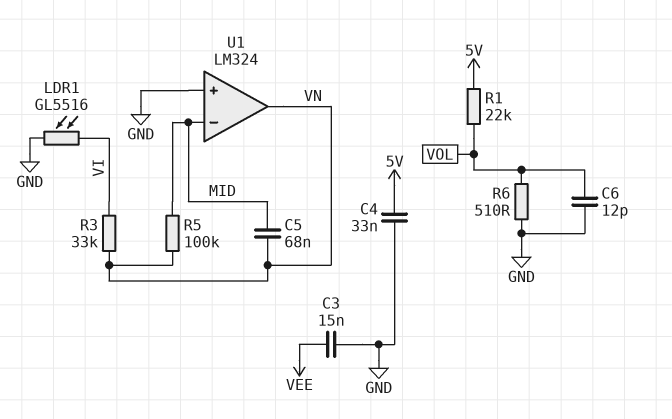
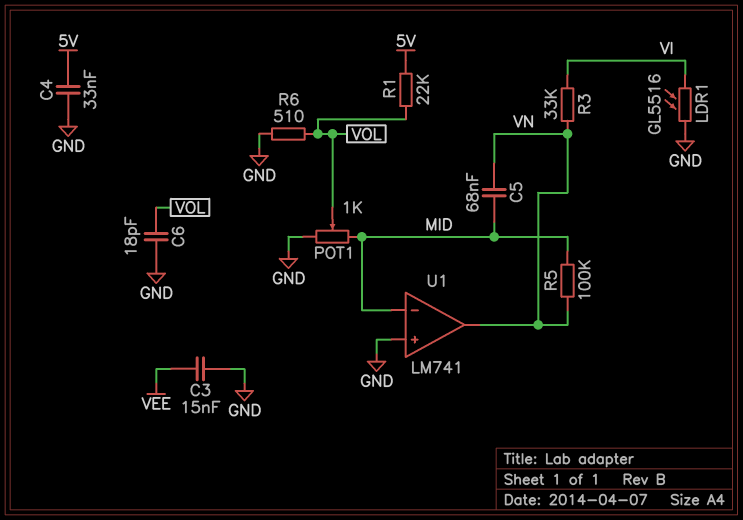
C6: 12pF (GND, VOL) -> 18pF (GND, VOL)
POT1: none -> 1k (GND, MID, wiper VOL)
U1: LM324 -> LM741

